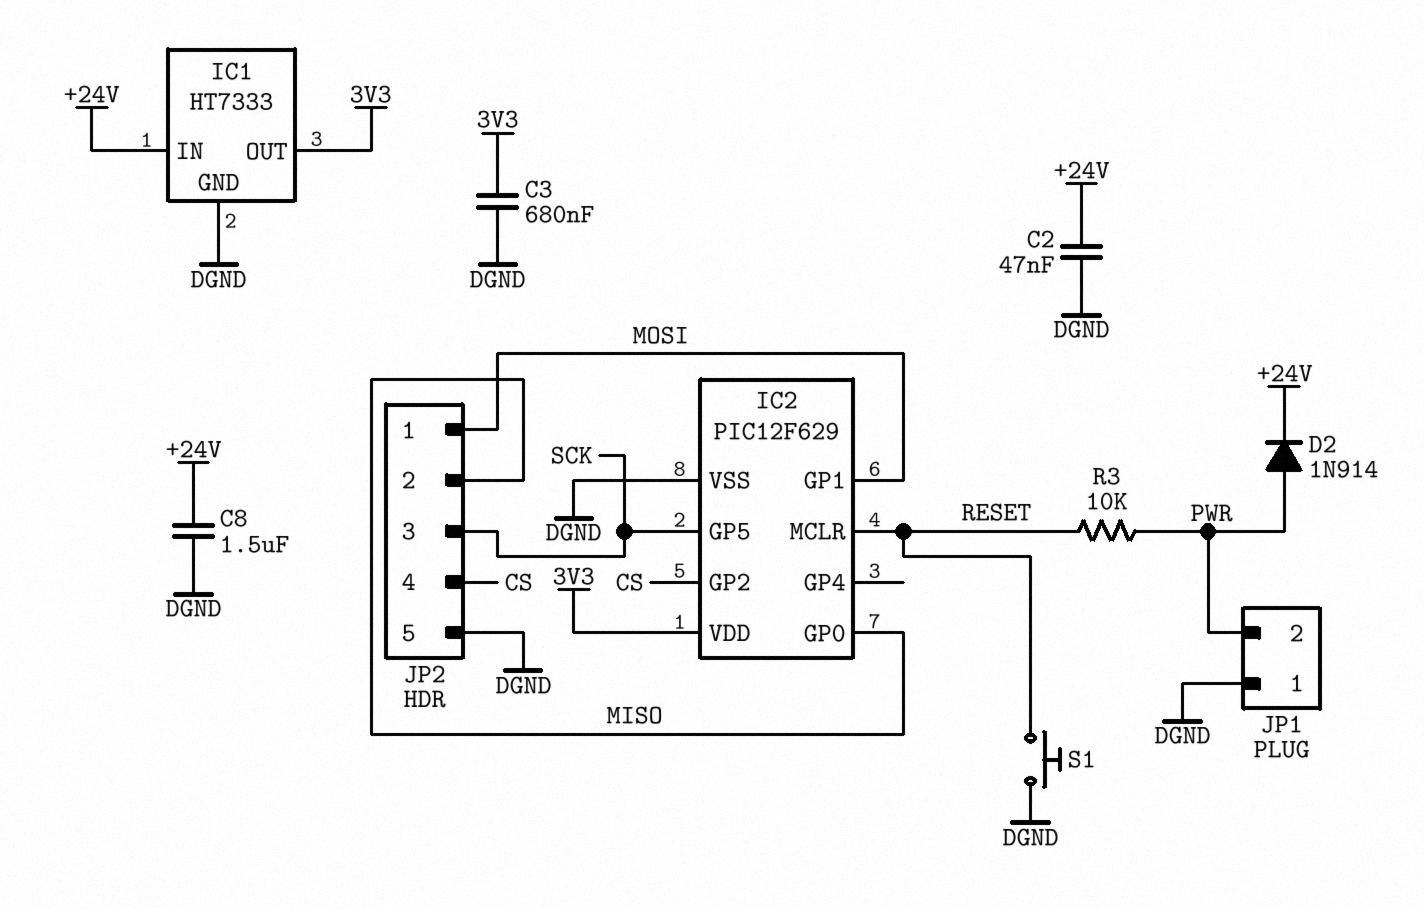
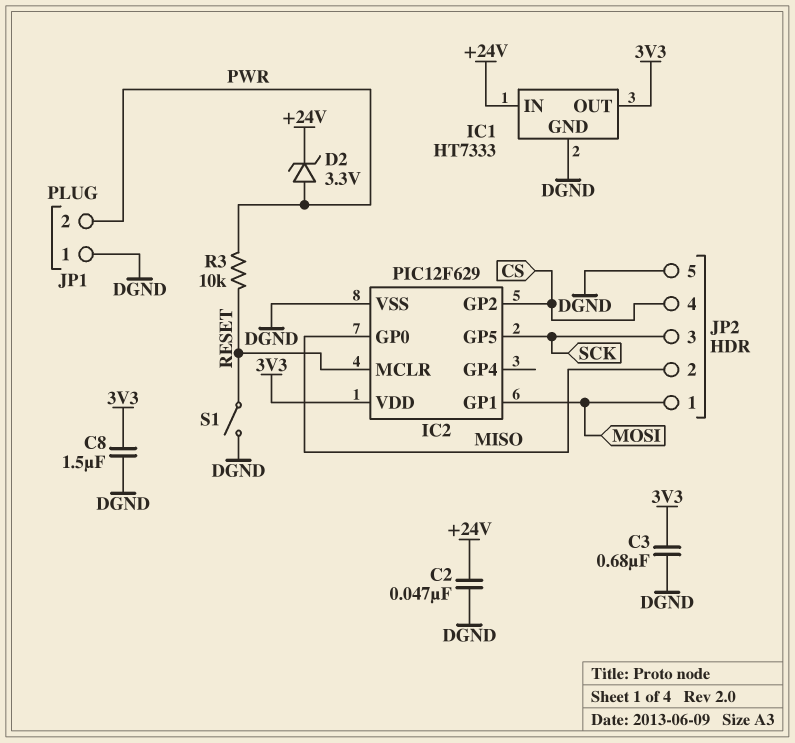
C8: 1.5uF (+24V, DGND) -> 1.5uF (3V3, DGND)
D2: diode 1N914 (A PWR, K +24V) -> zener 3.3V (A PWR, K +24V)
S1: button (DGND, RESET) -> switch (DGND, RESET)

